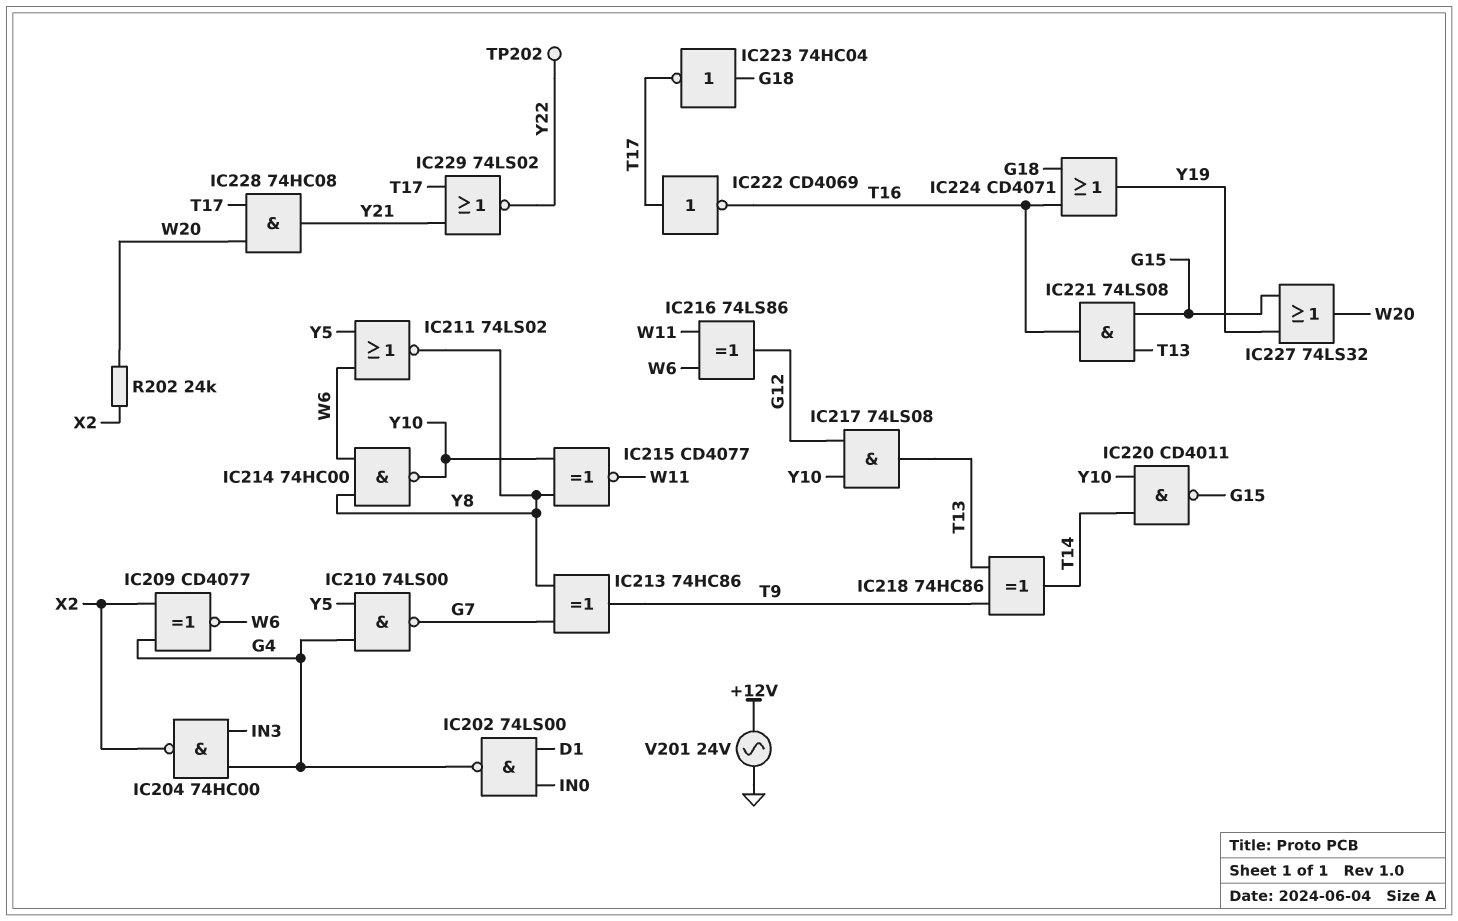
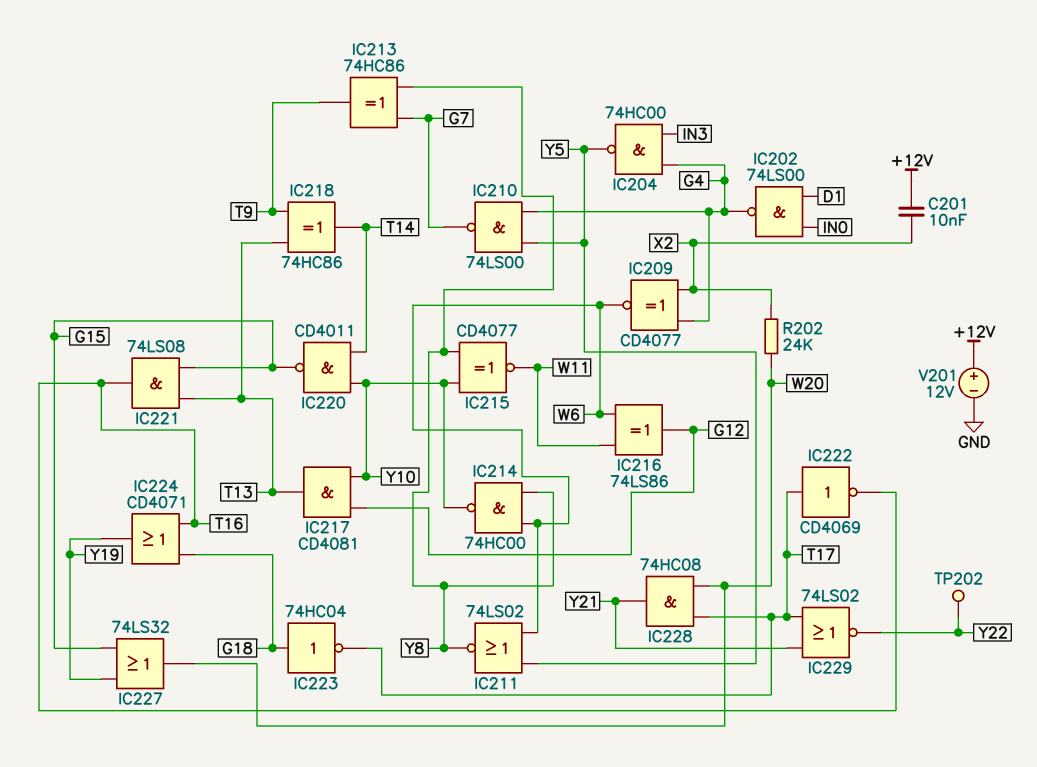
C201: none -> 10nF (+12V, X2)
IC204: NAND 74HC00 (in G4, in IN3, out X2) -> NAND 74HC00 (in G4, in IN3, out Y5)
IC217: AND 74LS08 (in G12, in Y10, out T13) -> AND CD4081 (in G12, in Y10, out T13)
V201: AC 24V (+12V, GND) -> 12V (plus +12V, minus GND)

